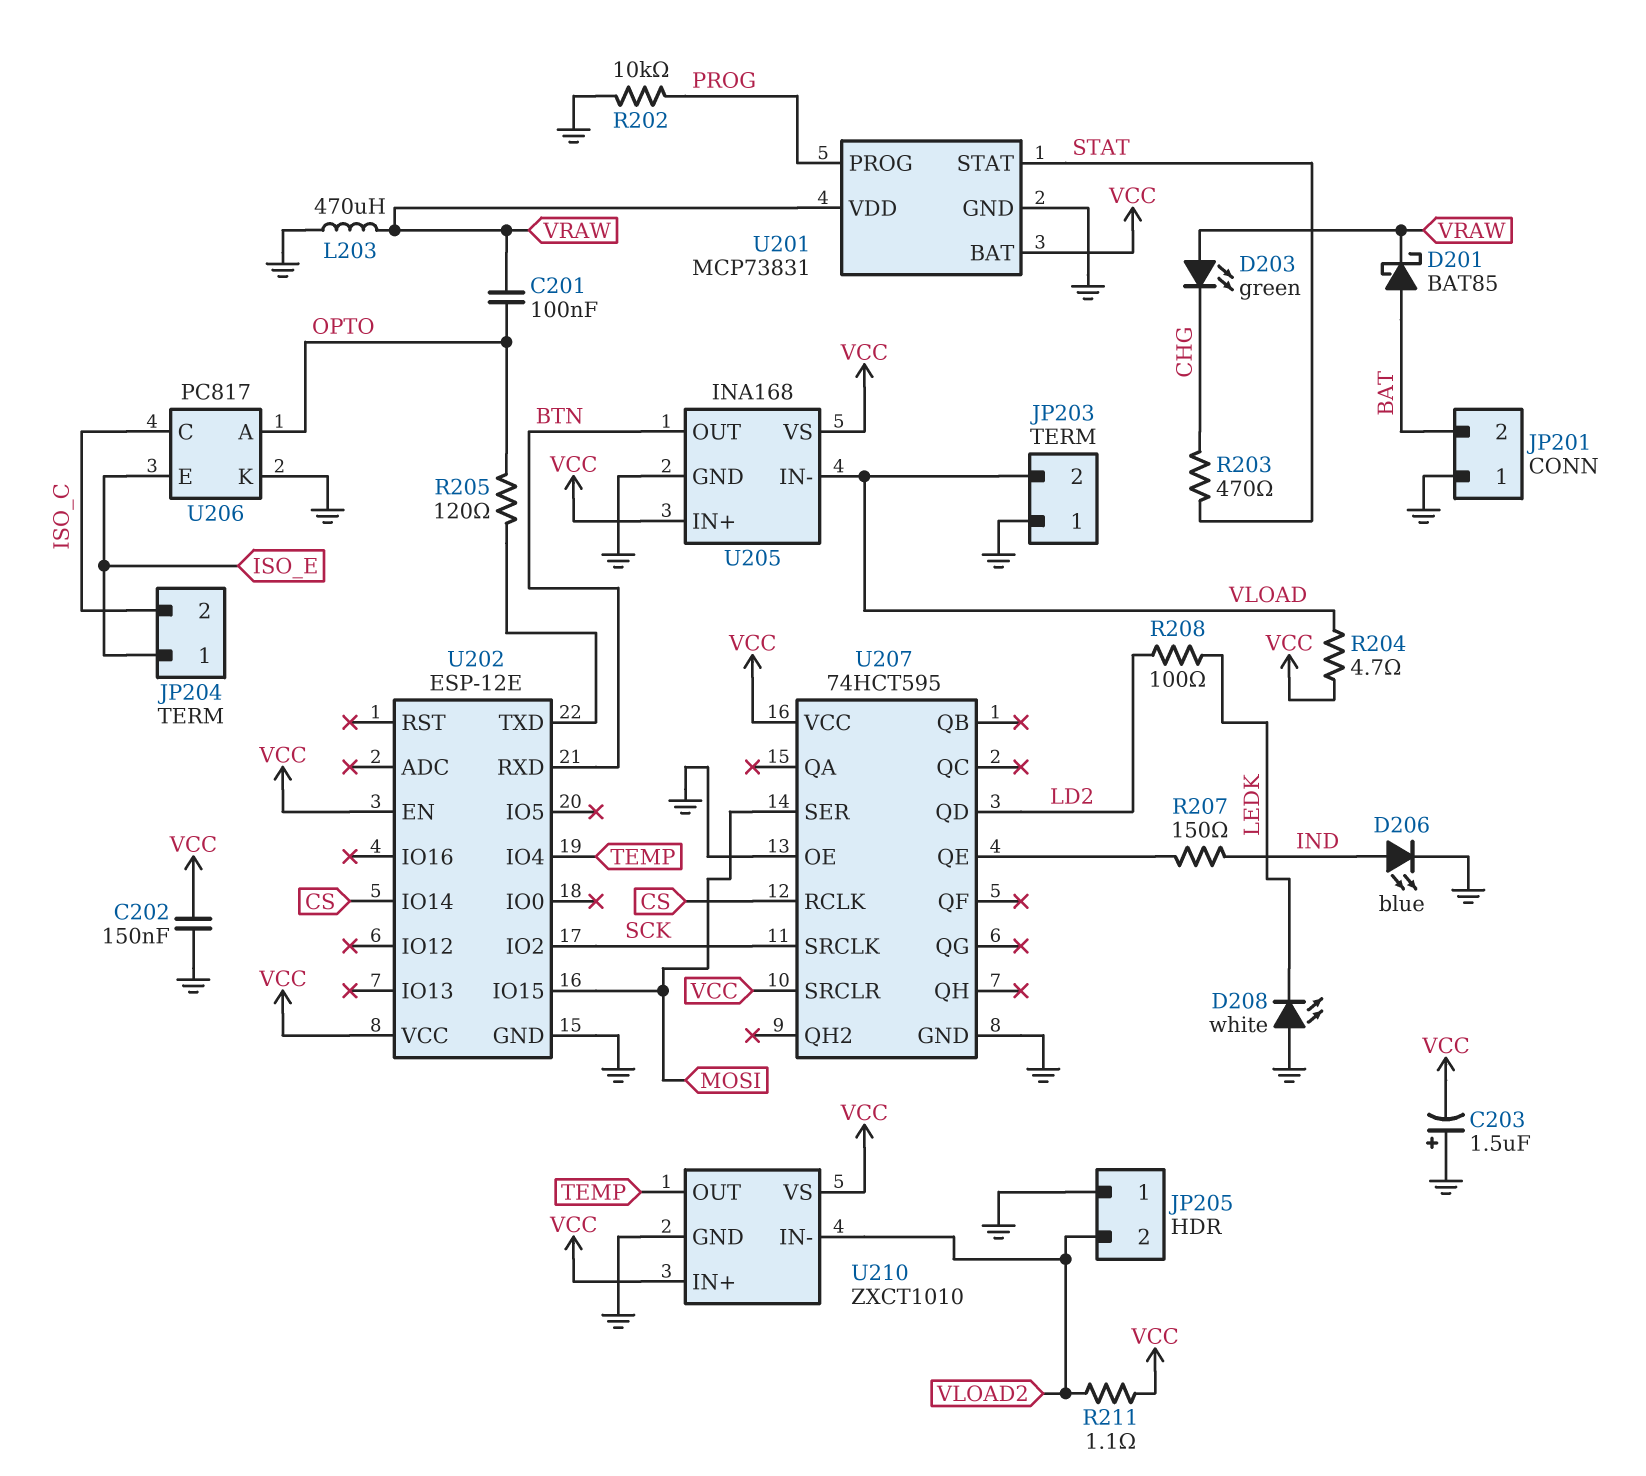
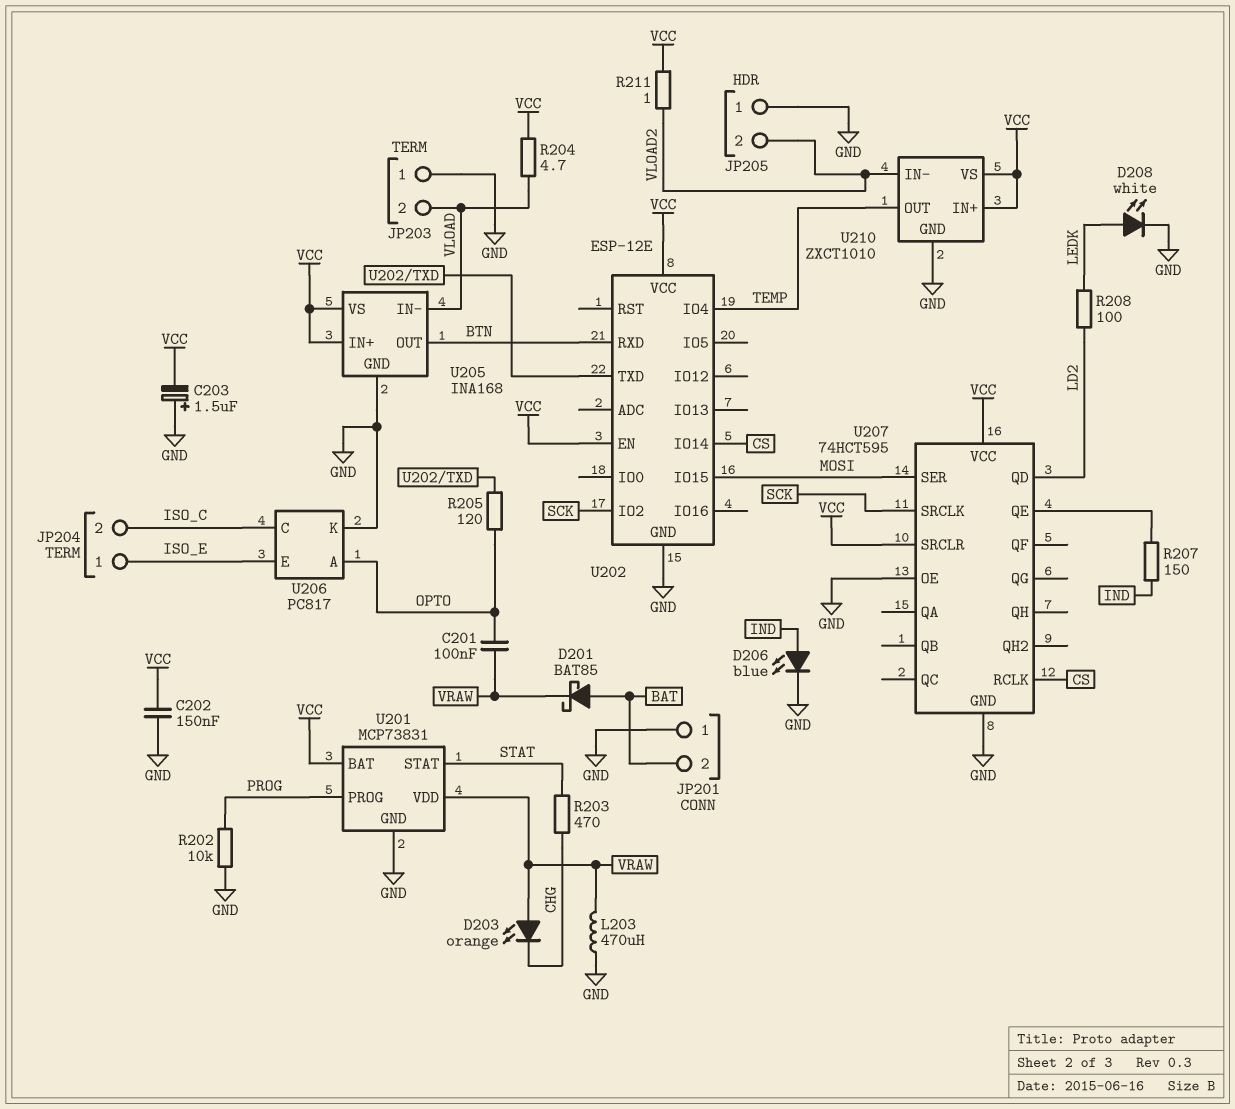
D203: LED green (A VRAW, K CHG) -> LED orange (A VRAW, K CHG)
D208: LED white (A GND, K LEDK) -> LED white (A LEDK, K GND)
R211: 1.1 (VCC, VLOAD2) -> 1 (VCC, VLOAD2)

